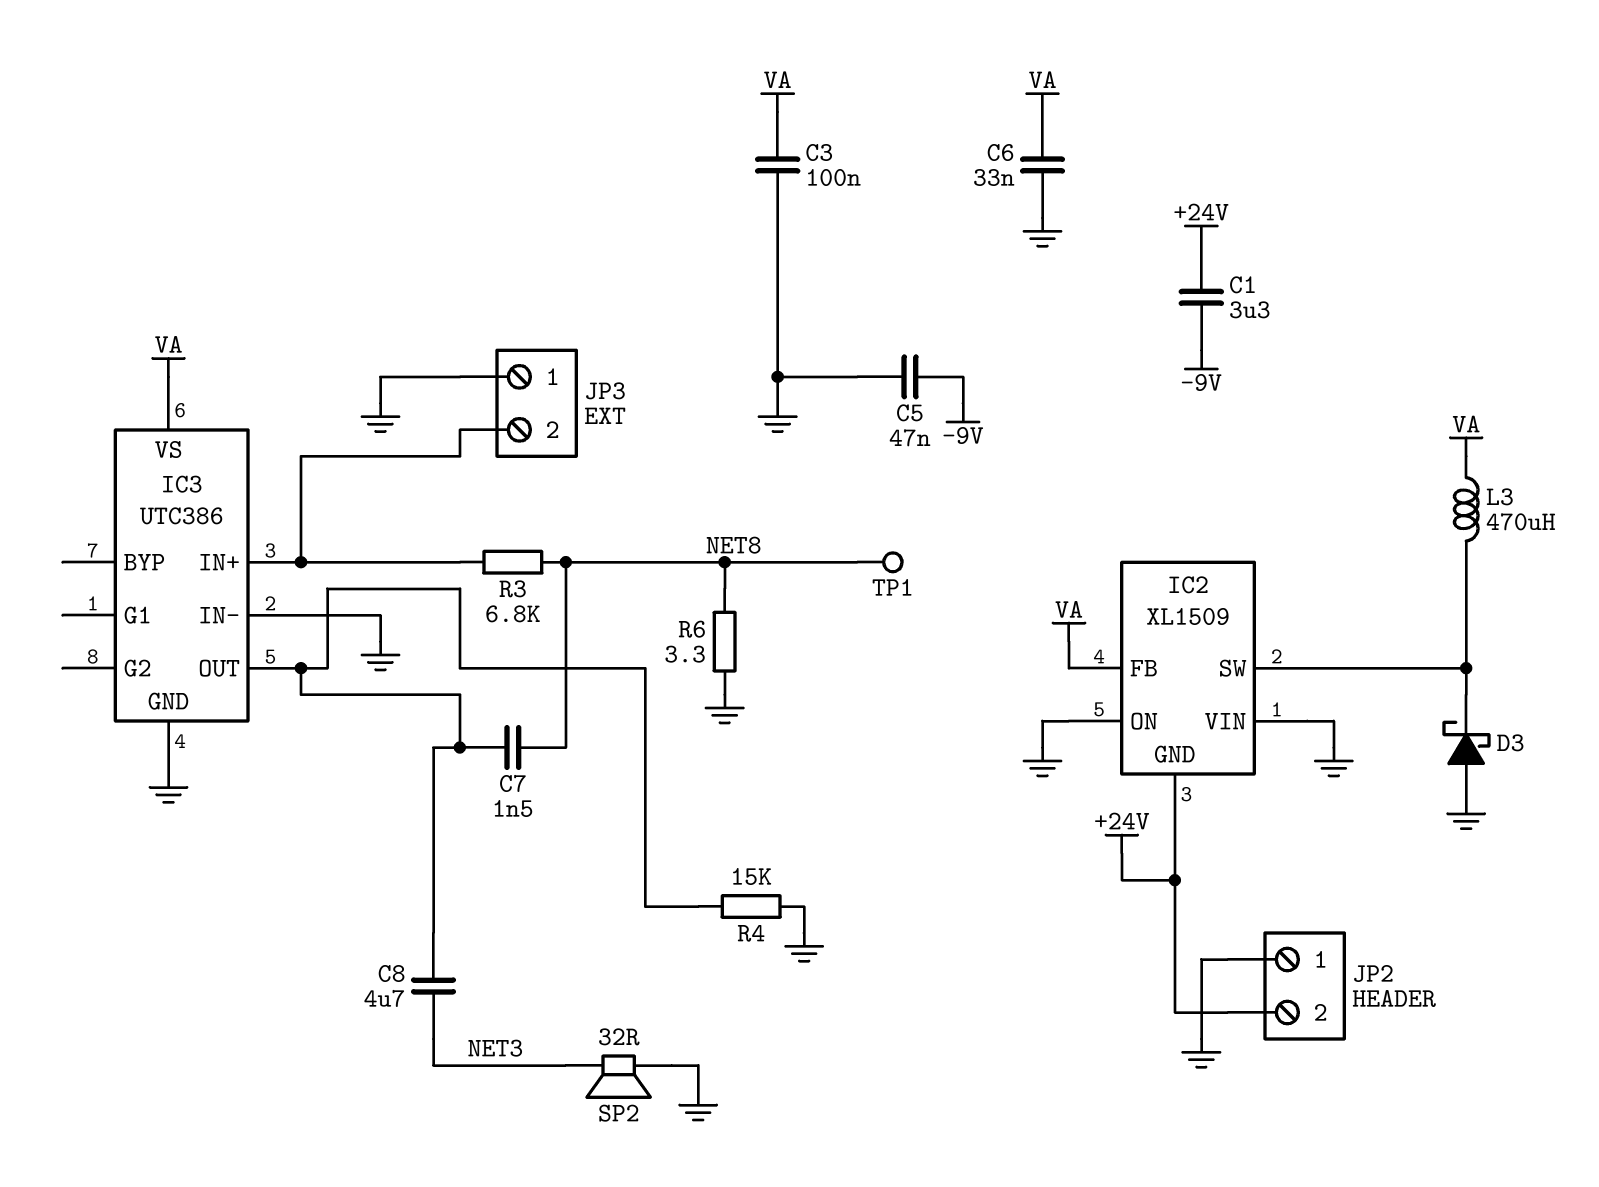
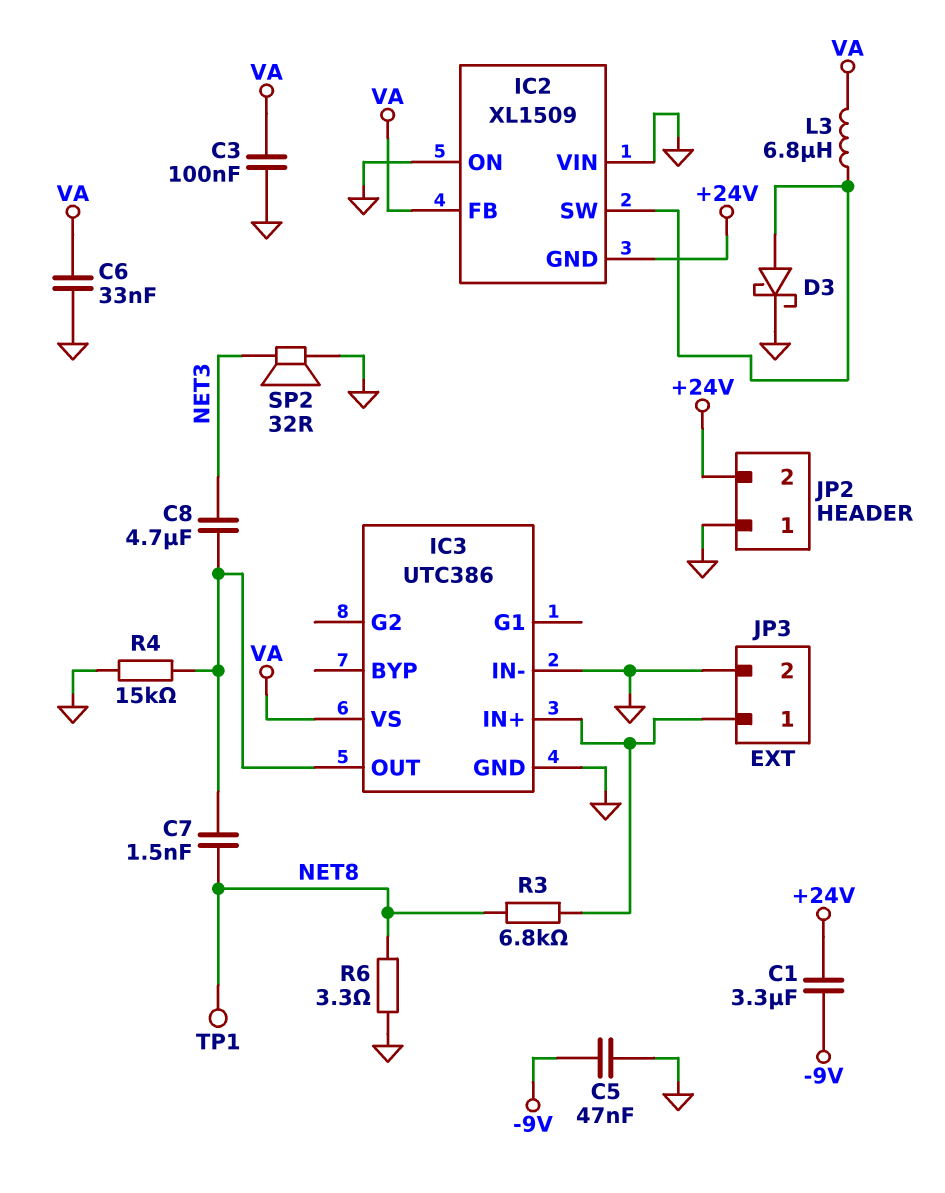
D3: schottky (A GND, K IC2/SW) -> schottky (A IC2/SW, K GND)
JP3 pin 1: GND -> IC3/IN+
JP3 pin 2: IC3/IN+ -> GND
L3: 470uH (IC2/SW, VA) -> 6.8uH (IC2/SW, VA)

